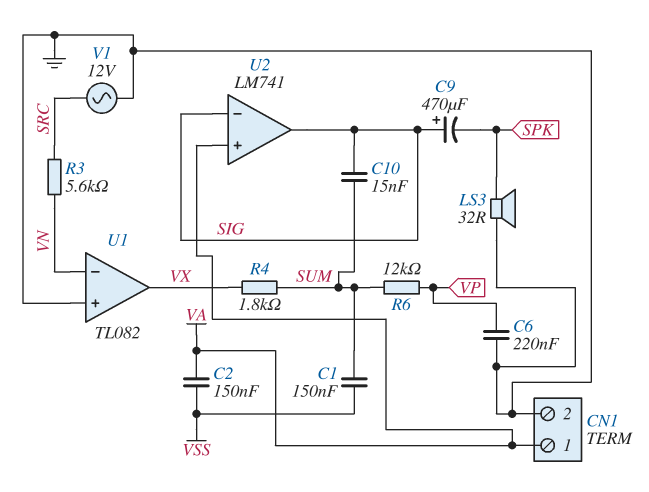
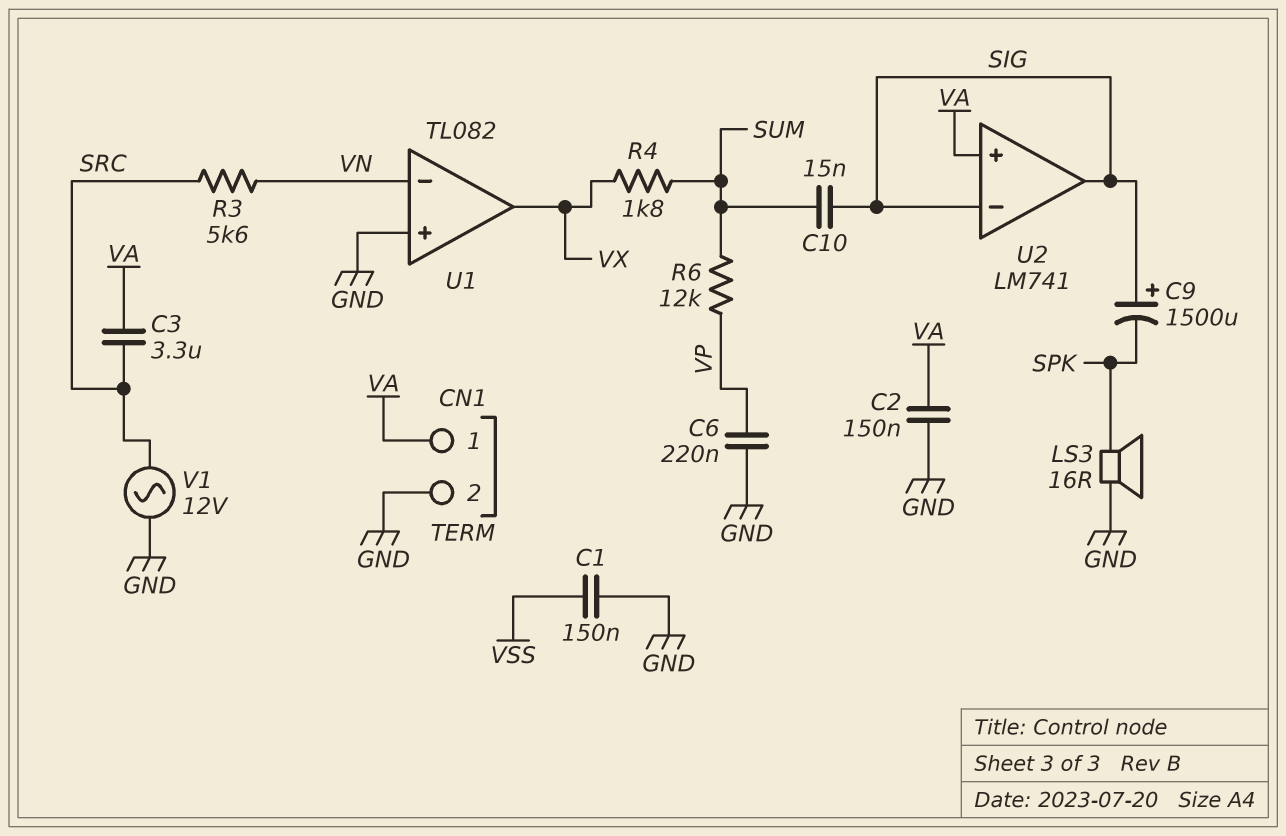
C1: 150nF (SUM, VSS) -> 150nF (GND, VSS)
C2: 150nF (VA, VSS) -> 150nF (GND, VA)
C3: none -> 3.3uF (SRC, VA)
C9: 470uF (plus SIG, minus SPK) -> 1500uF (plus SIG, minus SPK)
LS3: speaker 32R (GND, SPK) -> speaker 16R (GND, SPK)

